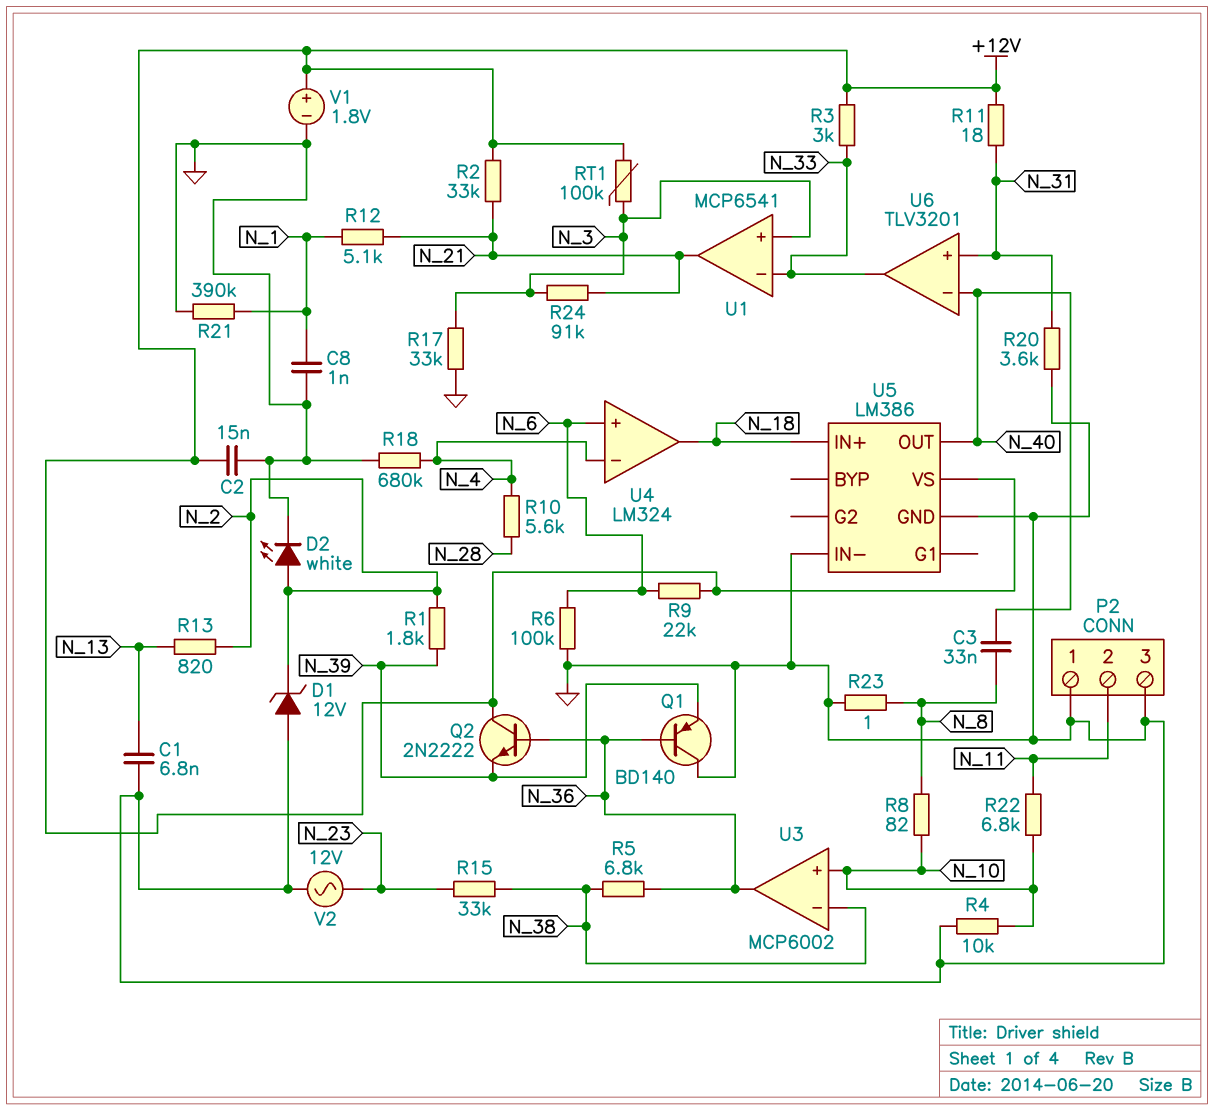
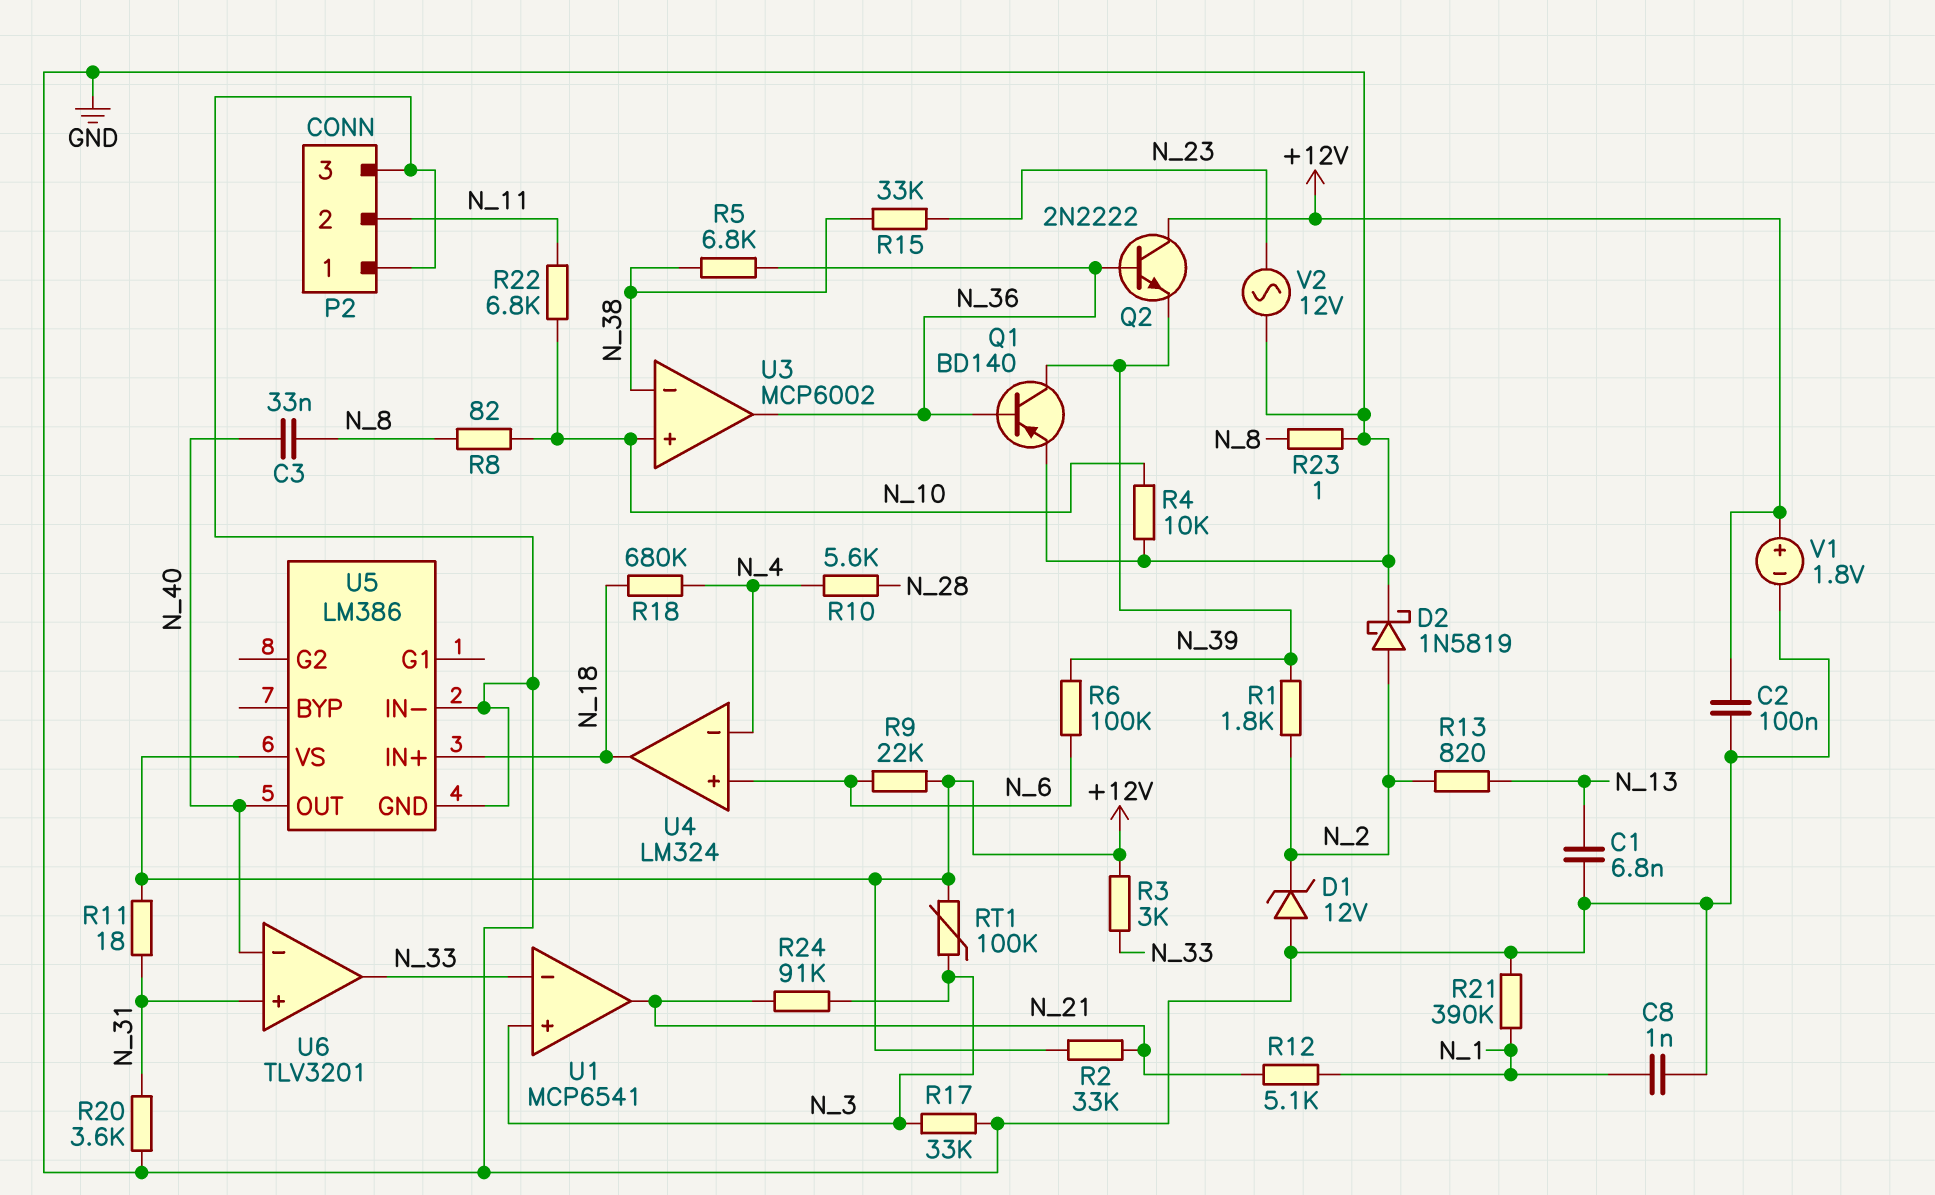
C2: 15nF (+12V, GND) -> 100nF (+12V, GND)
D2: LED white (A N_2, K GND) -> schottky 1N5819 (A N_2, K GND)
Q1: PNP BD140 (B N_36, C GND, E N_39) -> PNP BD140 (B N_36, C N_39, E GND)
R6: 100k (GND, N_6) -> 100k (N_6, N_39)
R18: 680k (GND, N_4) -> 680k (N_4, N_18)

